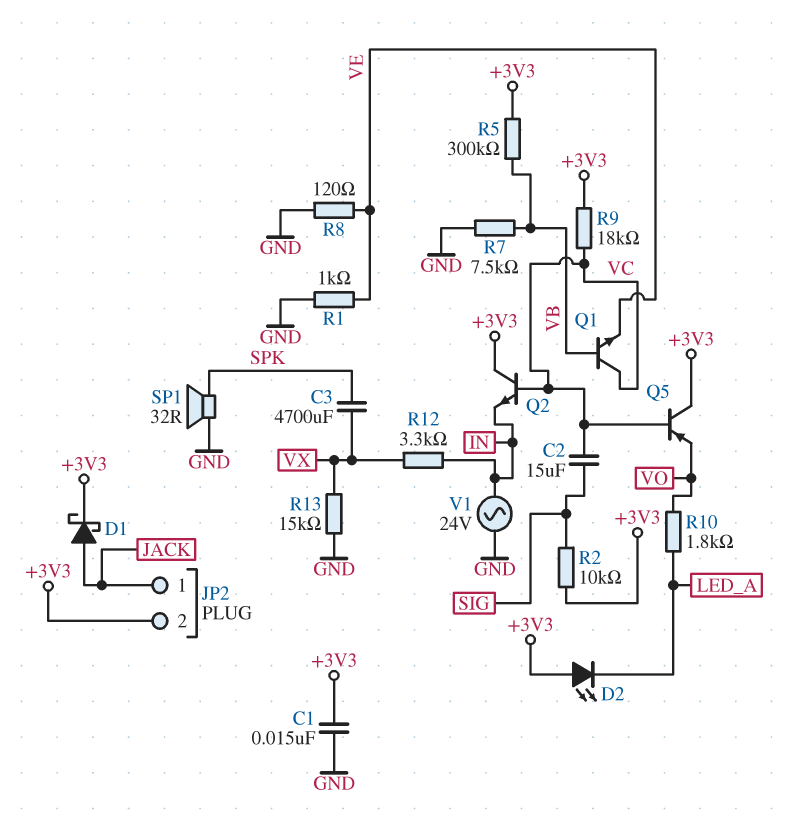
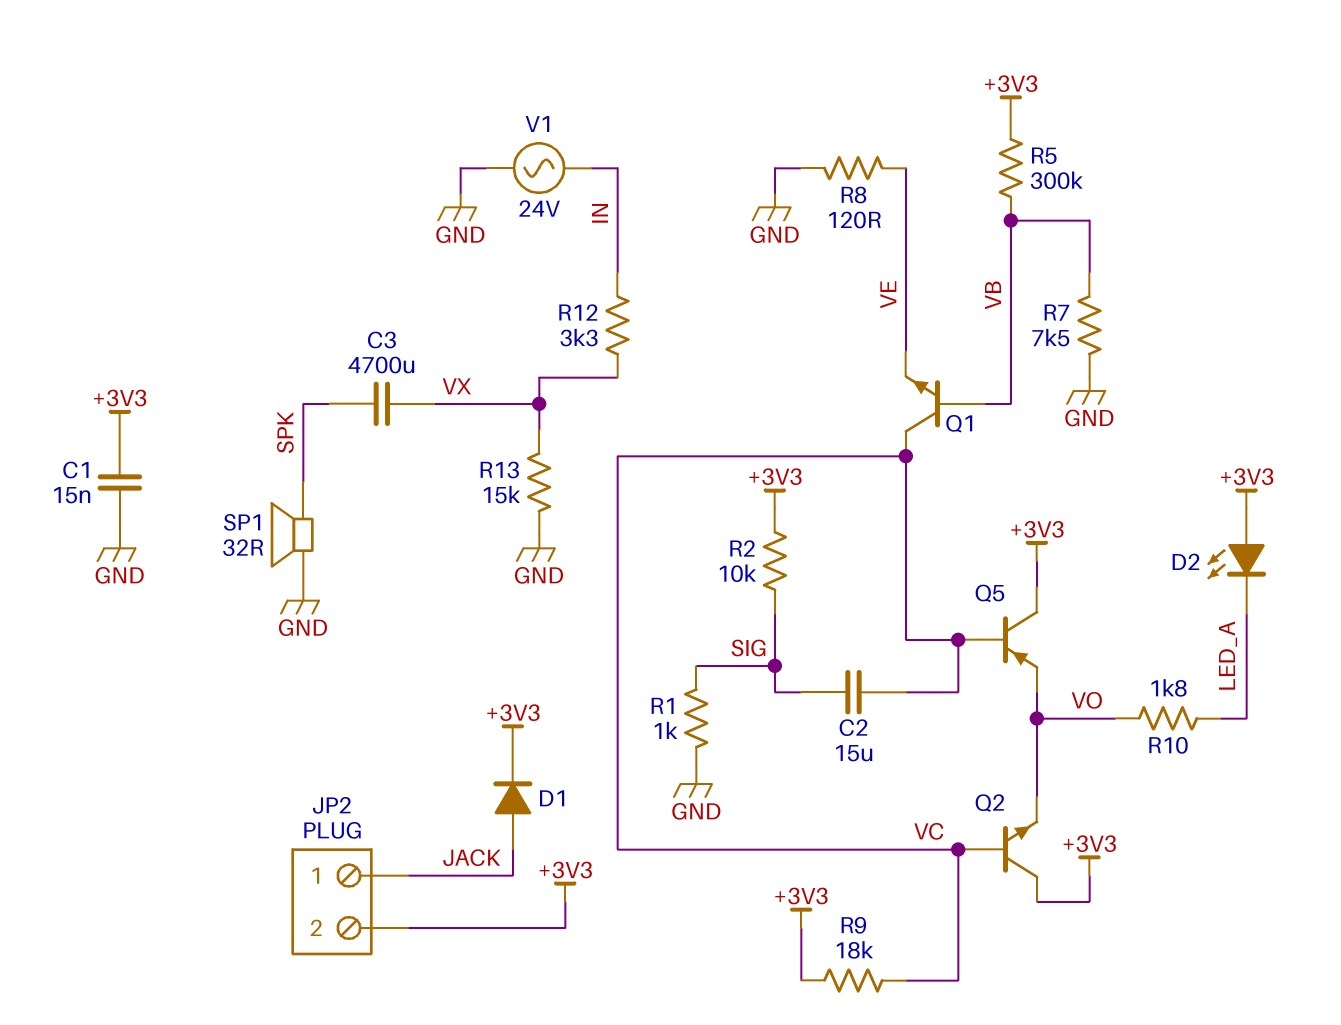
D1: schottky (A JACK, K +3V3) -> diode (A JACK, K +3V3)
Q2: NPN (B VC, C +3V3, E IN) -> NPN (B VC, C +3V3, E VO)
R1: 1k (GND, VE) -> 1k (GND, SIG)

